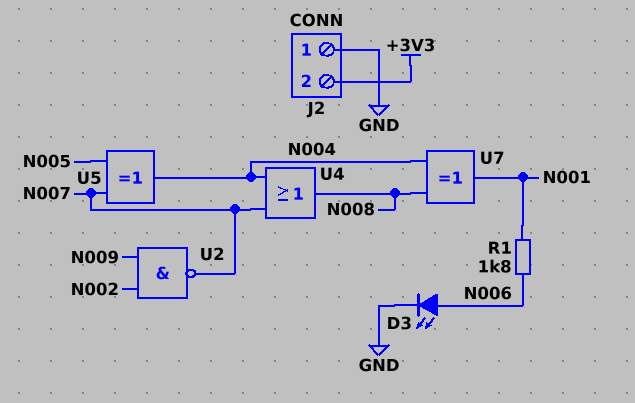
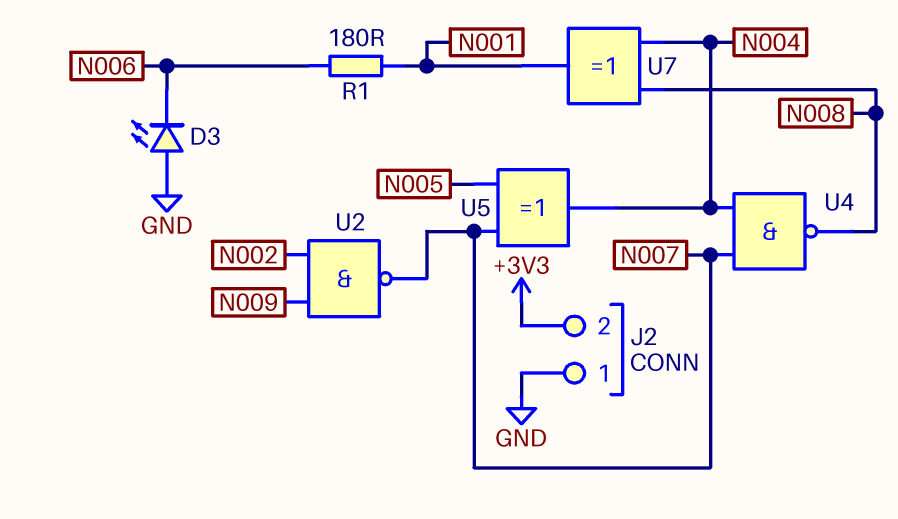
D3: LED (A N006, K GND) -> LED (A GND, K N006)
R1: 1.8k (N001, N006) -> 180 (N001, N006)
U4: OR (in N004, in N007, out N008) -> NAND (in N004, in N007, out N008)

